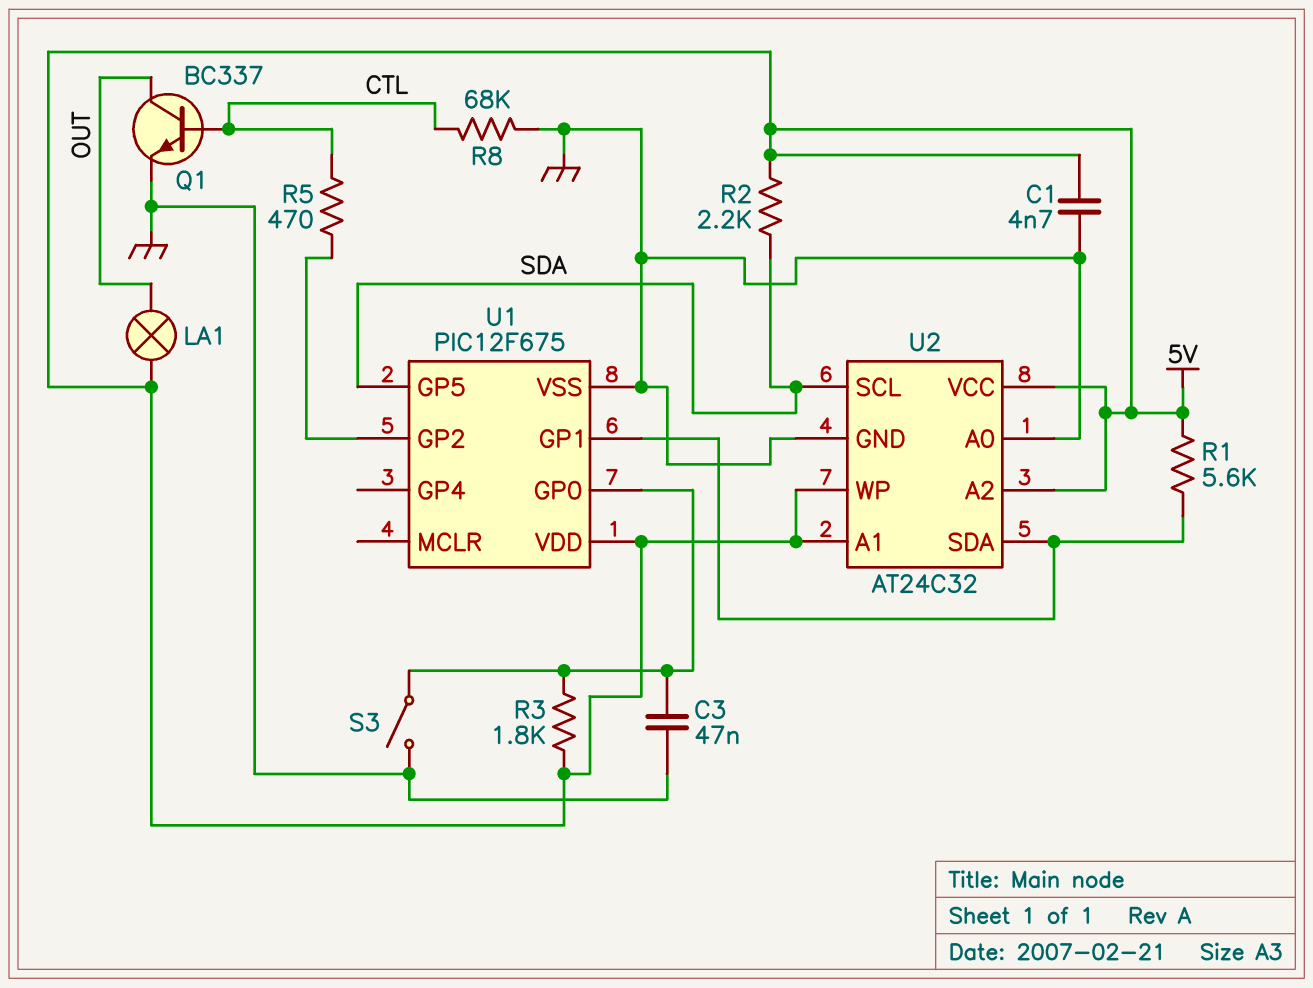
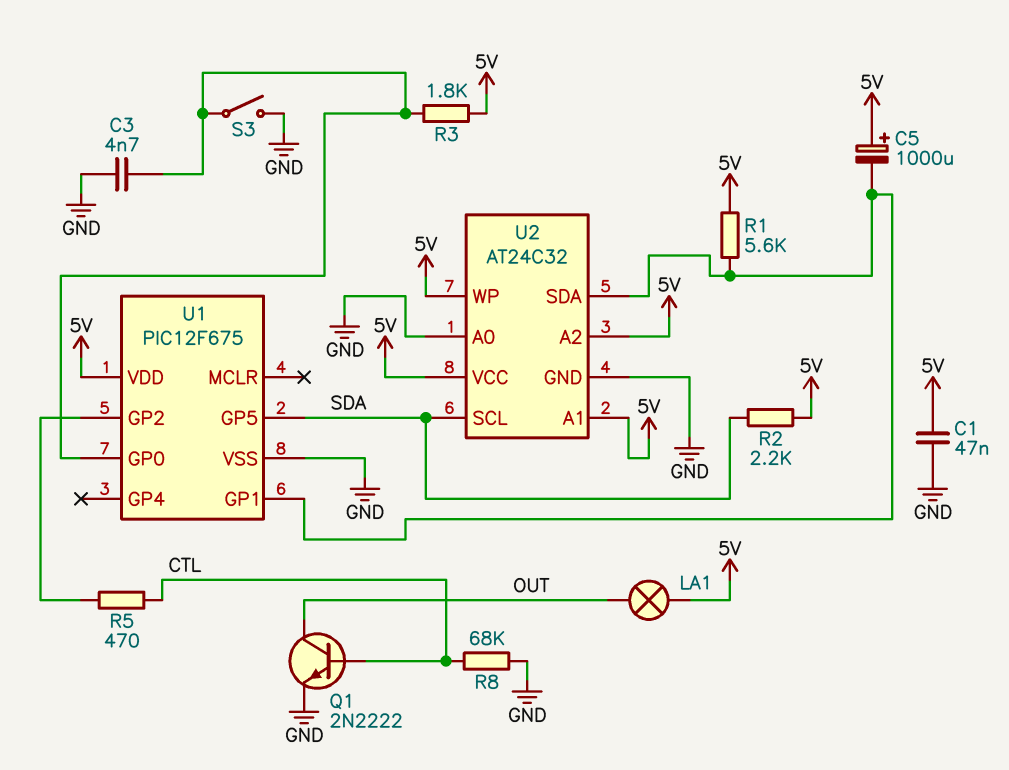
C1: 4.7nF (5V, GND) -> 47nF (5V, GND)
C3: 47nF (GND, U1/GP0) -> 4.7nF (GND, U1/GP0)
C5: none -> 1000uF (plus 5V, minus U1/GP1)
Q1: NPN BC337 (B CTL, C OUT, E GND) -> NPN 2N2222 (B CTL, C OUT, E GND)

